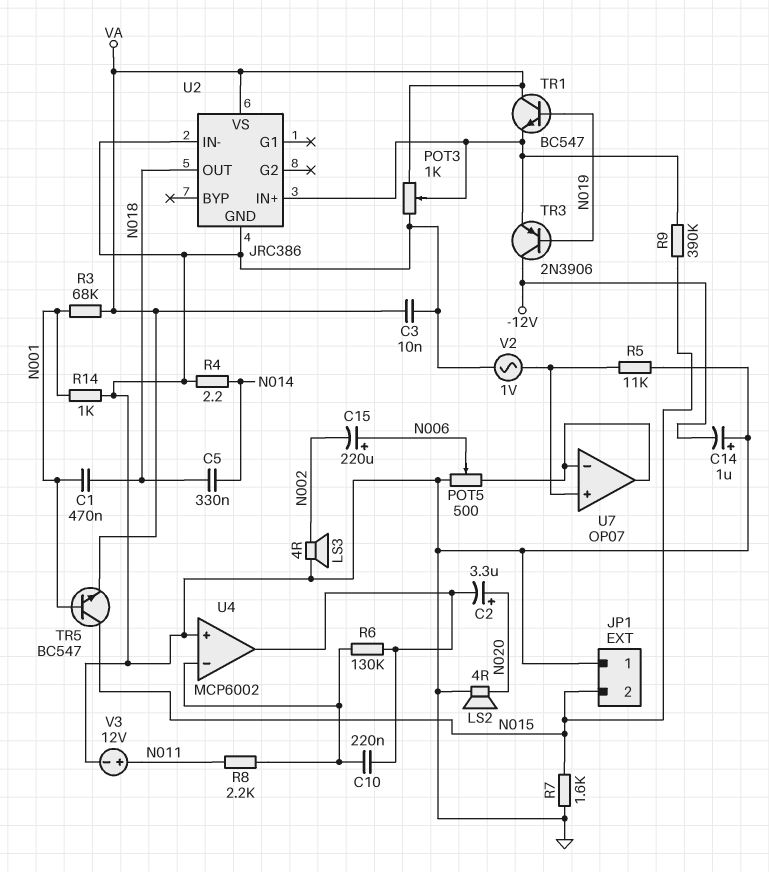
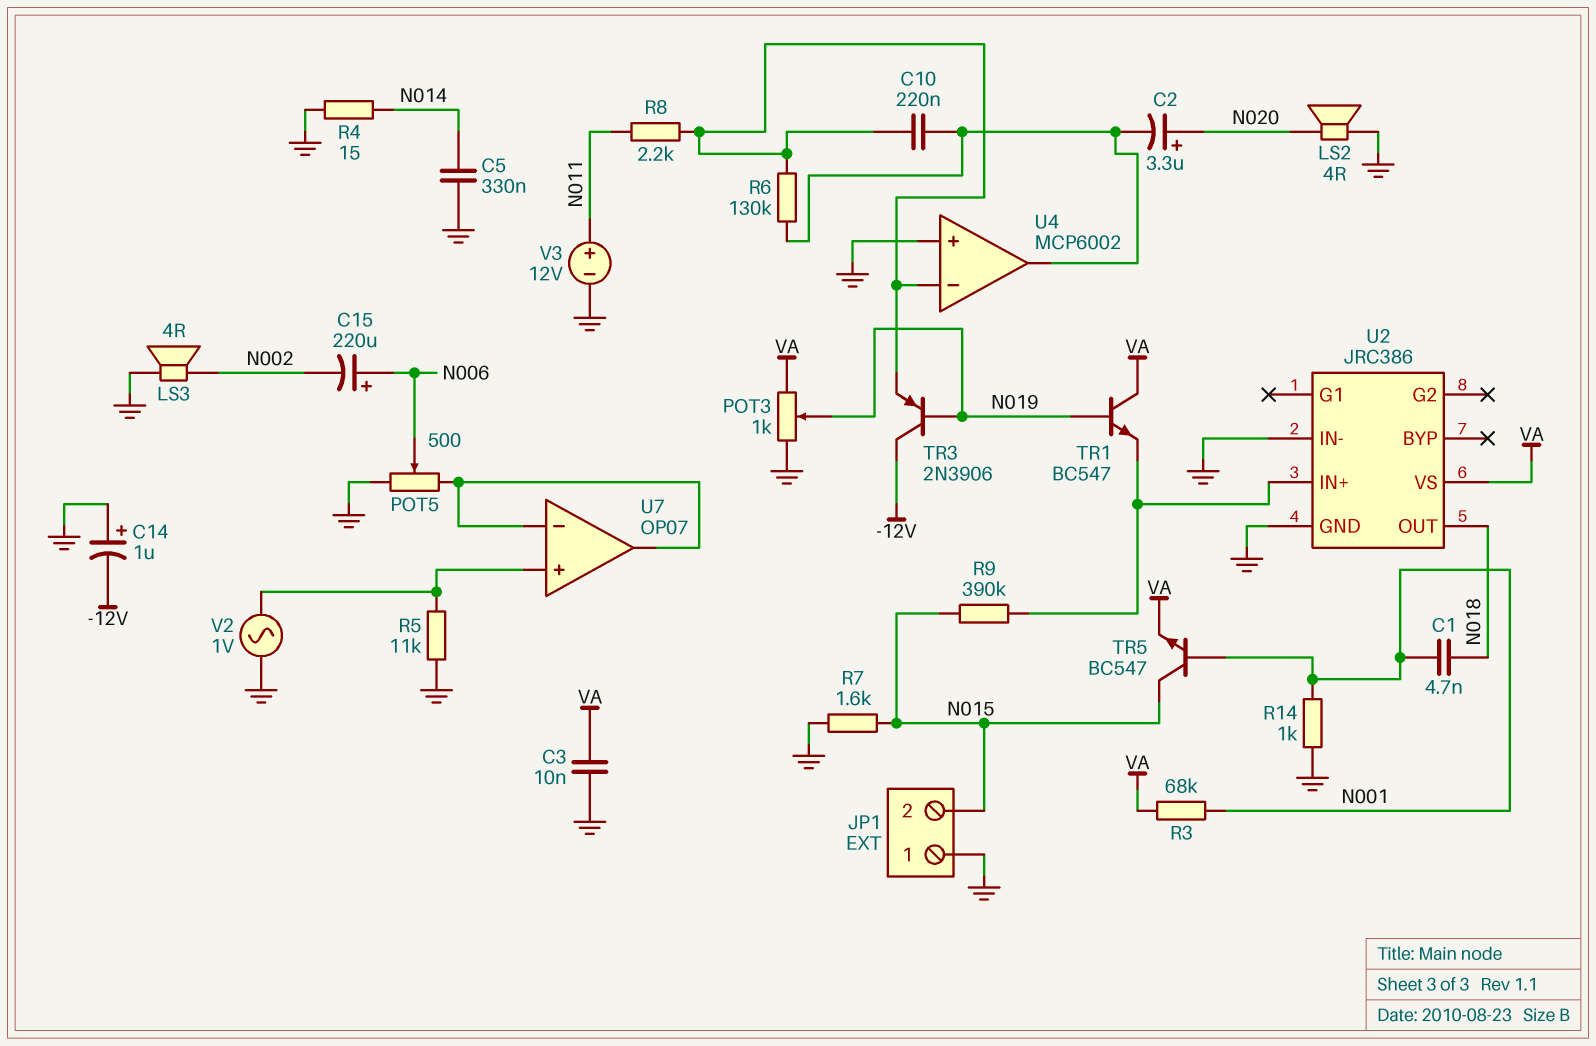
C1: 470nF (N001, N018) -> 4.7nF (N001, N018)
C5: 330nF (N014, N018) -> 330nF (GND, N014)
POT3: 1k (GND, VA, wiper U2/IN+) -> 1k (GND, VA, wiper N019)
R4: 2.2 (GND, N014) -> 15 (GND, N014)
TR3: PNP 2N3906 (B N019, C -12V, E U2/IN+) -> PNP 2N3906 (B N019, C -12V, E U4/in-)

